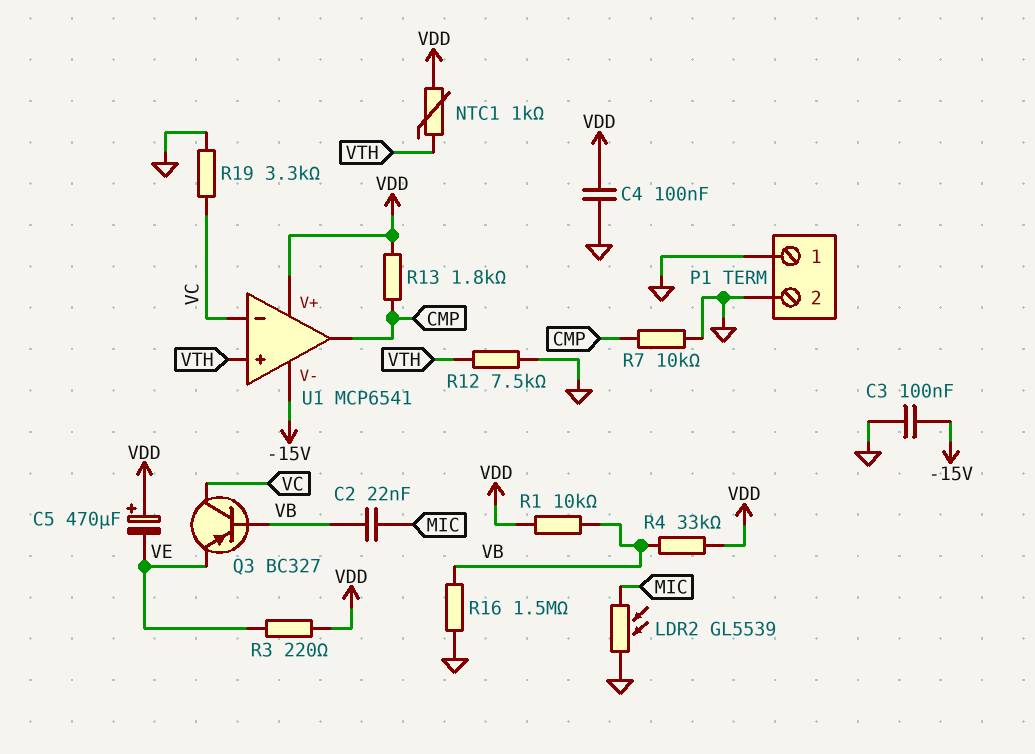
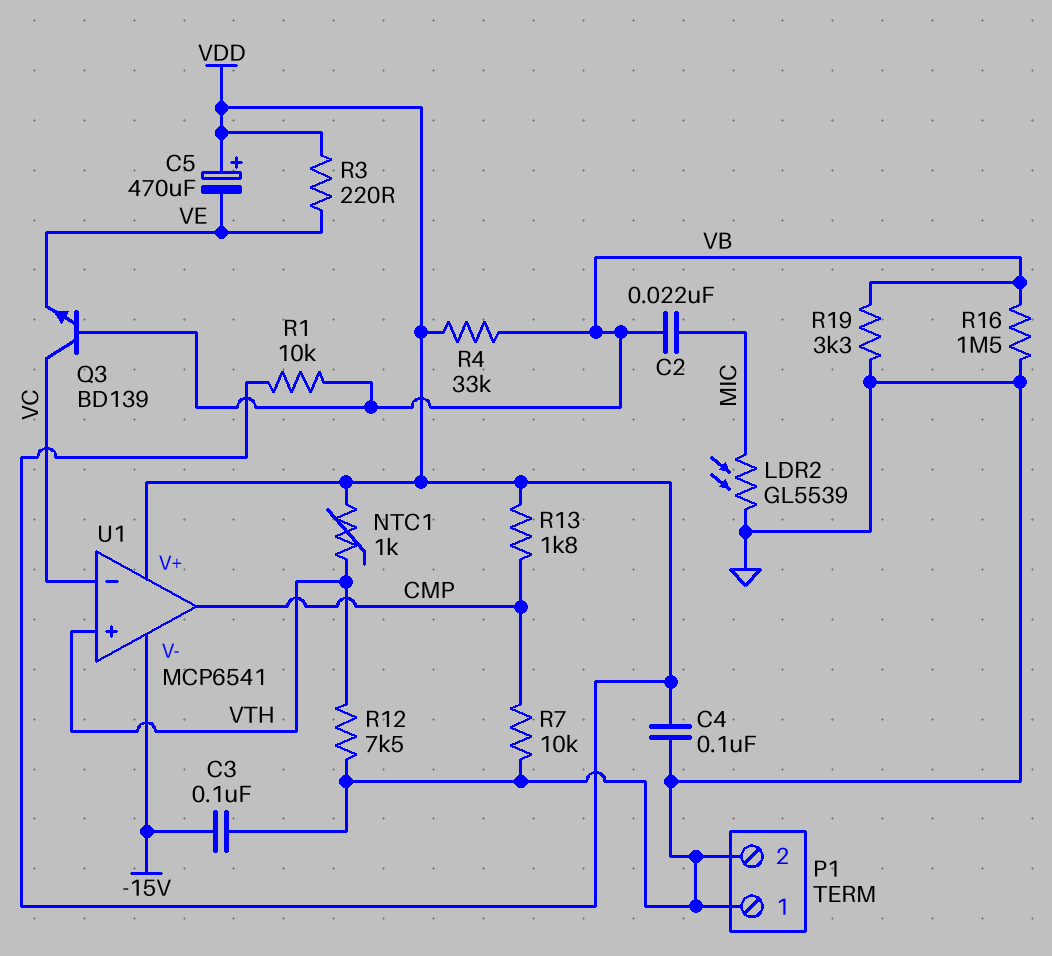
Q3: PNP BC327 (B VB, C VC, E VE) -> NPN BD139 (B VB, C VC, E VE)
R19: 3.3k (GND, VC) -> 3.3k (GND, VB)

